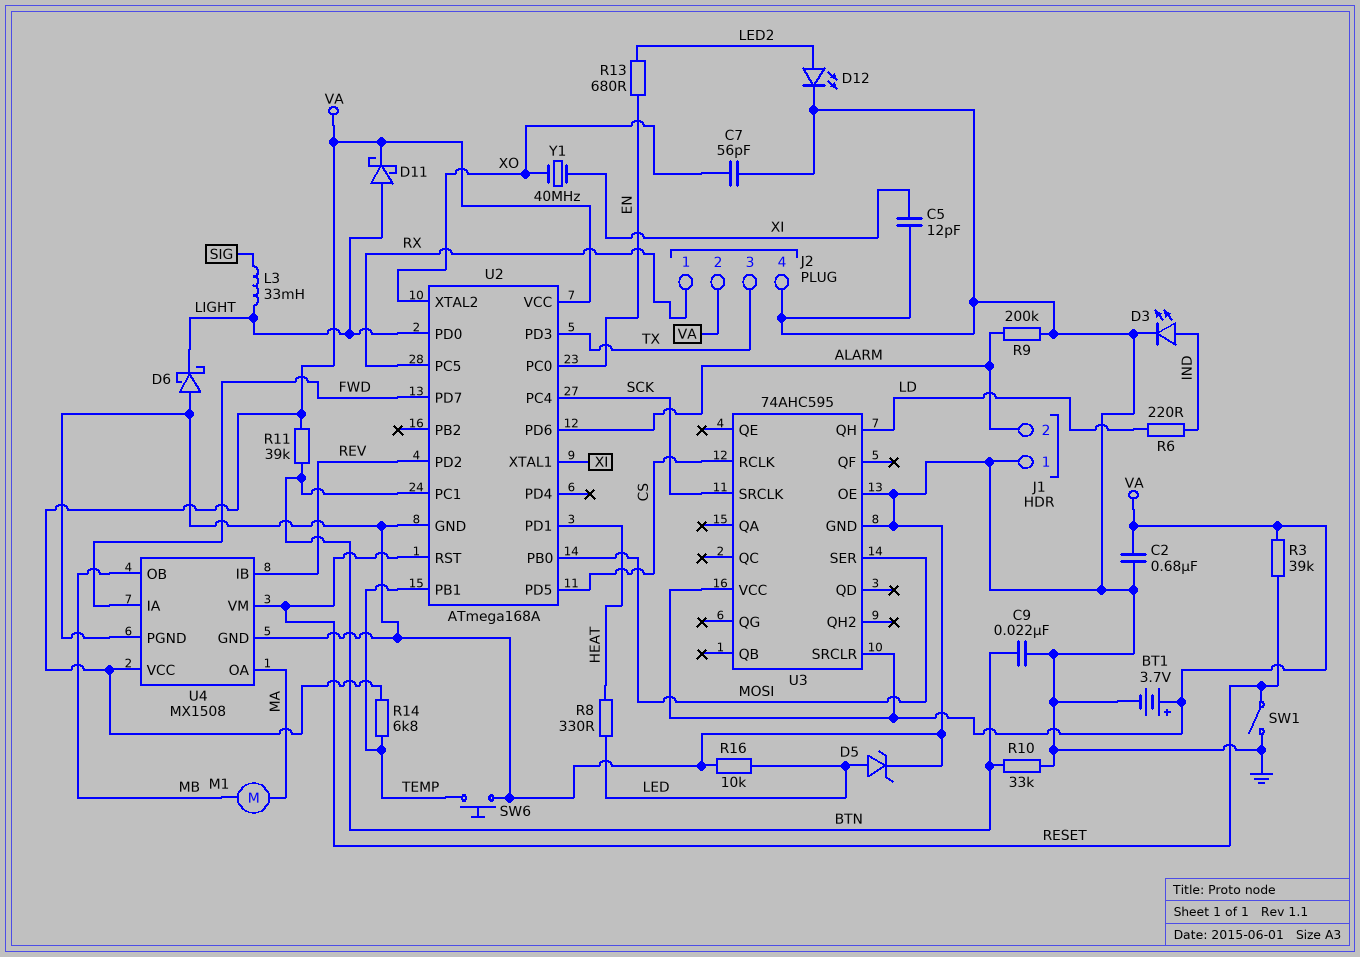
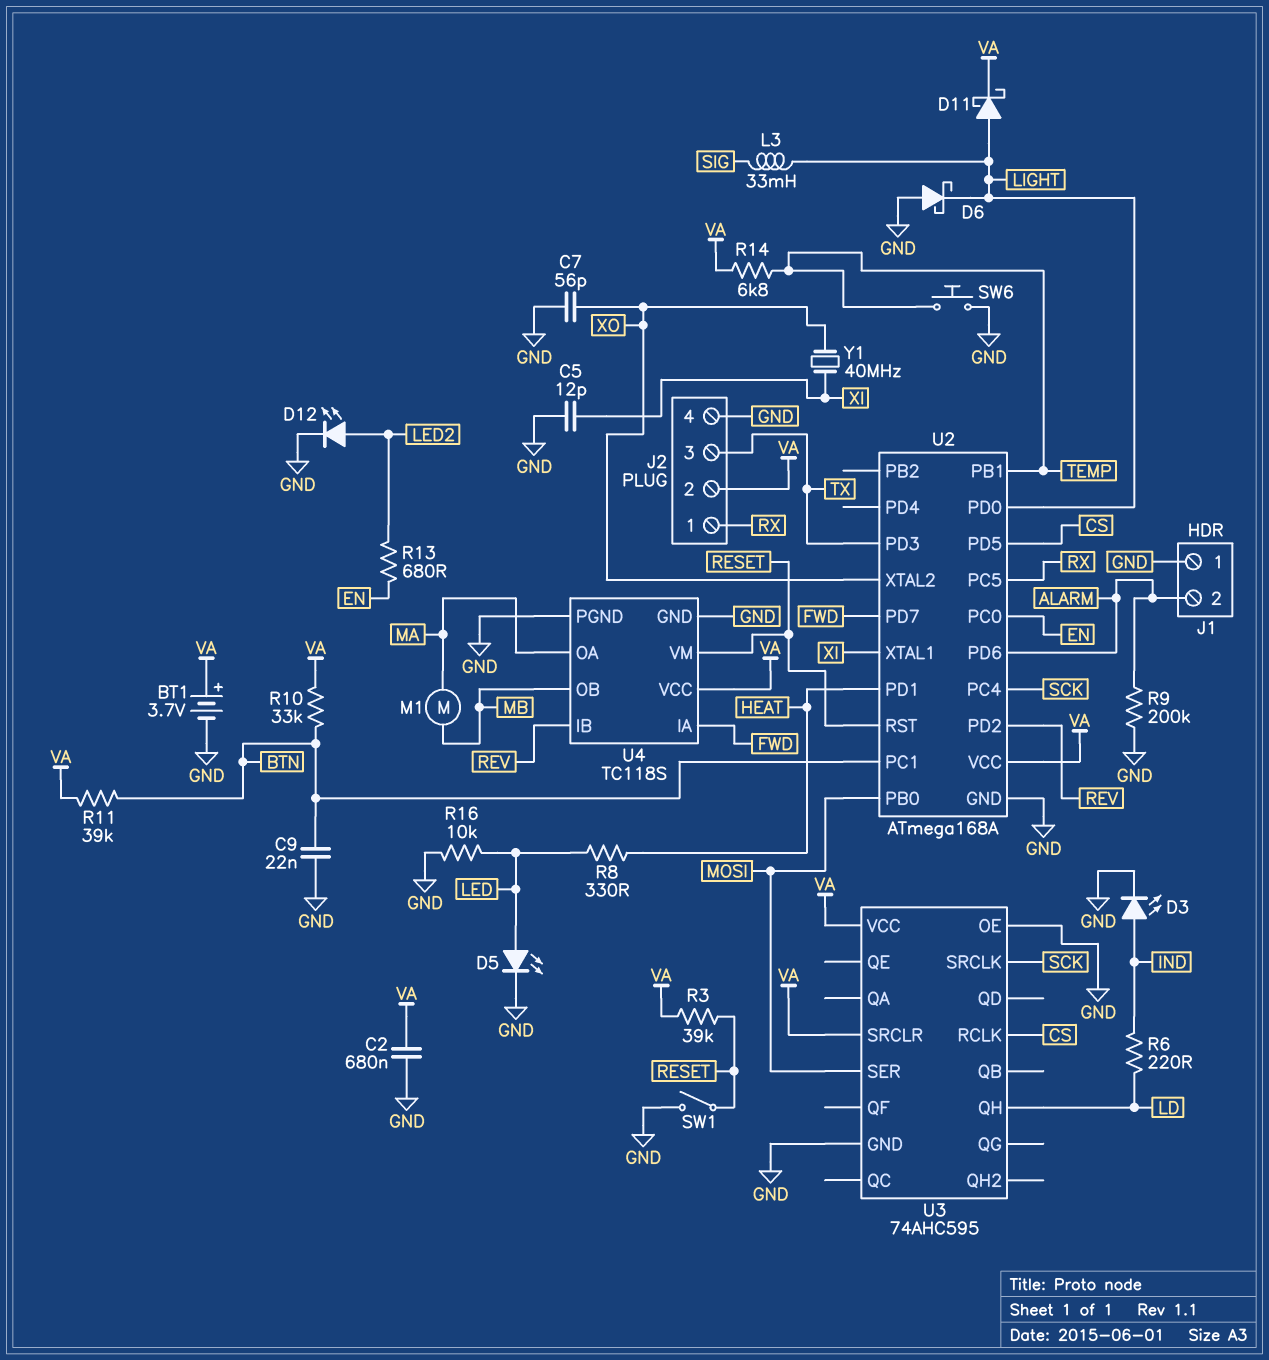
D5: zener (A LED, K GND) -> LED (A LED, K GND)
R10: 33k (BTN, GND) -> 33k (BTN, VA)
U4: MX1508 -> TC118S

